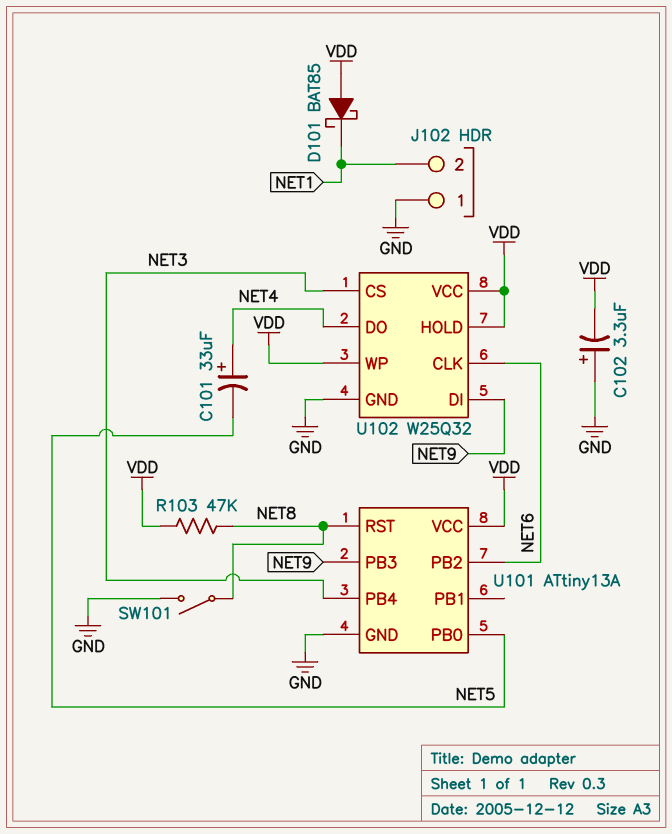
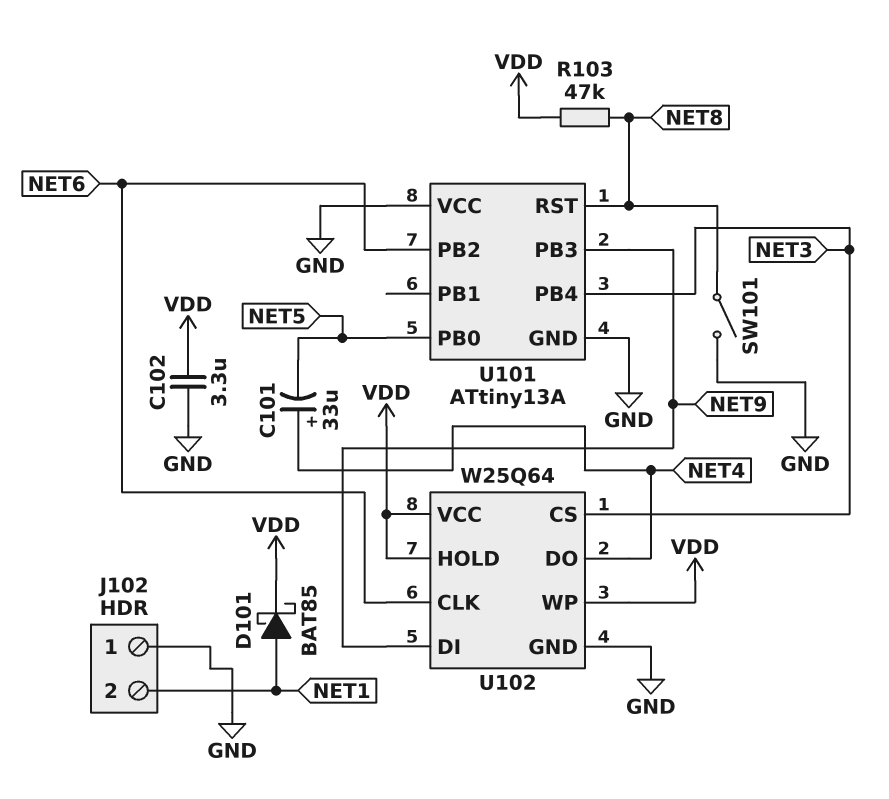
C102: 3.3uF (plus GND, minus VDD) -> 3.3uF (GND, VDD)
D101: schottky BAT85 (A VDD, K NET1) -> schottky BAT85 (A NET1, K VDD)
U101 pin VCC: VDD -> GND
U102: W25Q32 -> W25Q64

